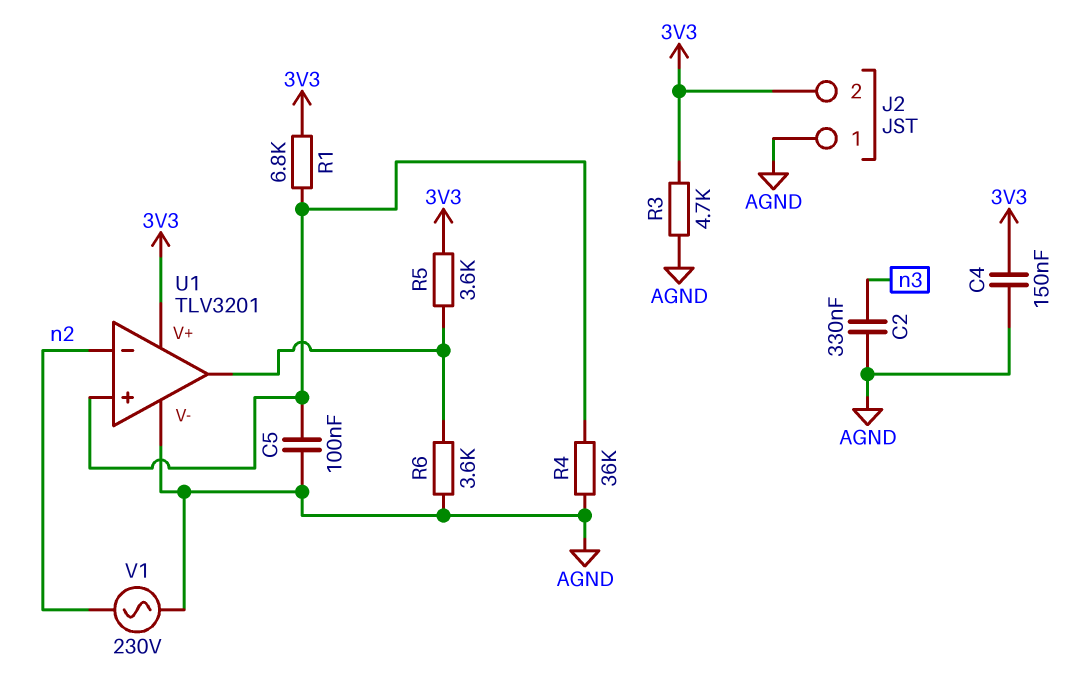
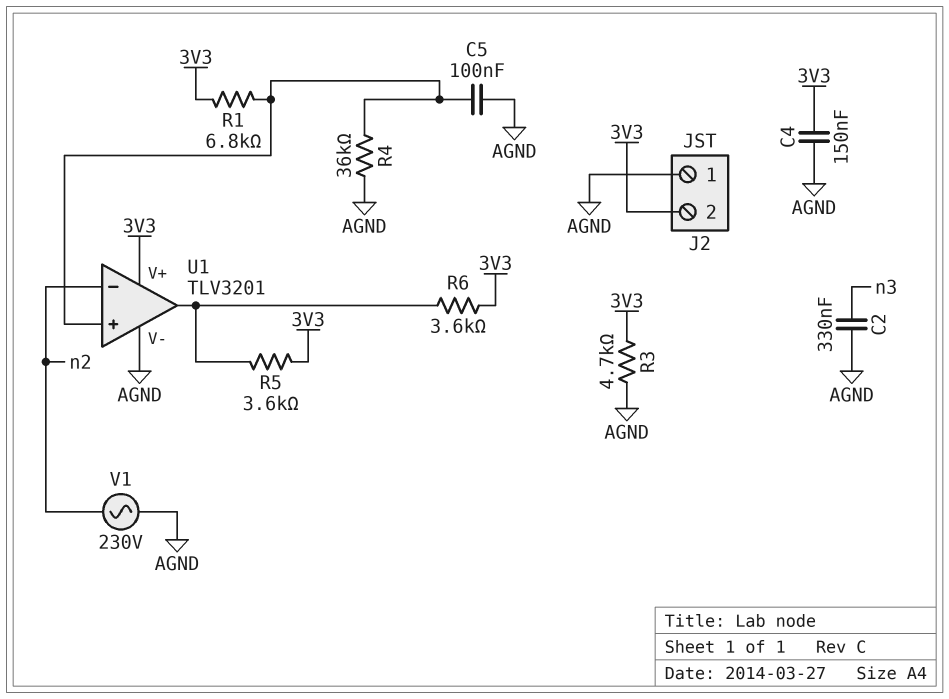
R6: 3.6k (AGND, U1/out) -> 3.6k (3V3, U1/out)

